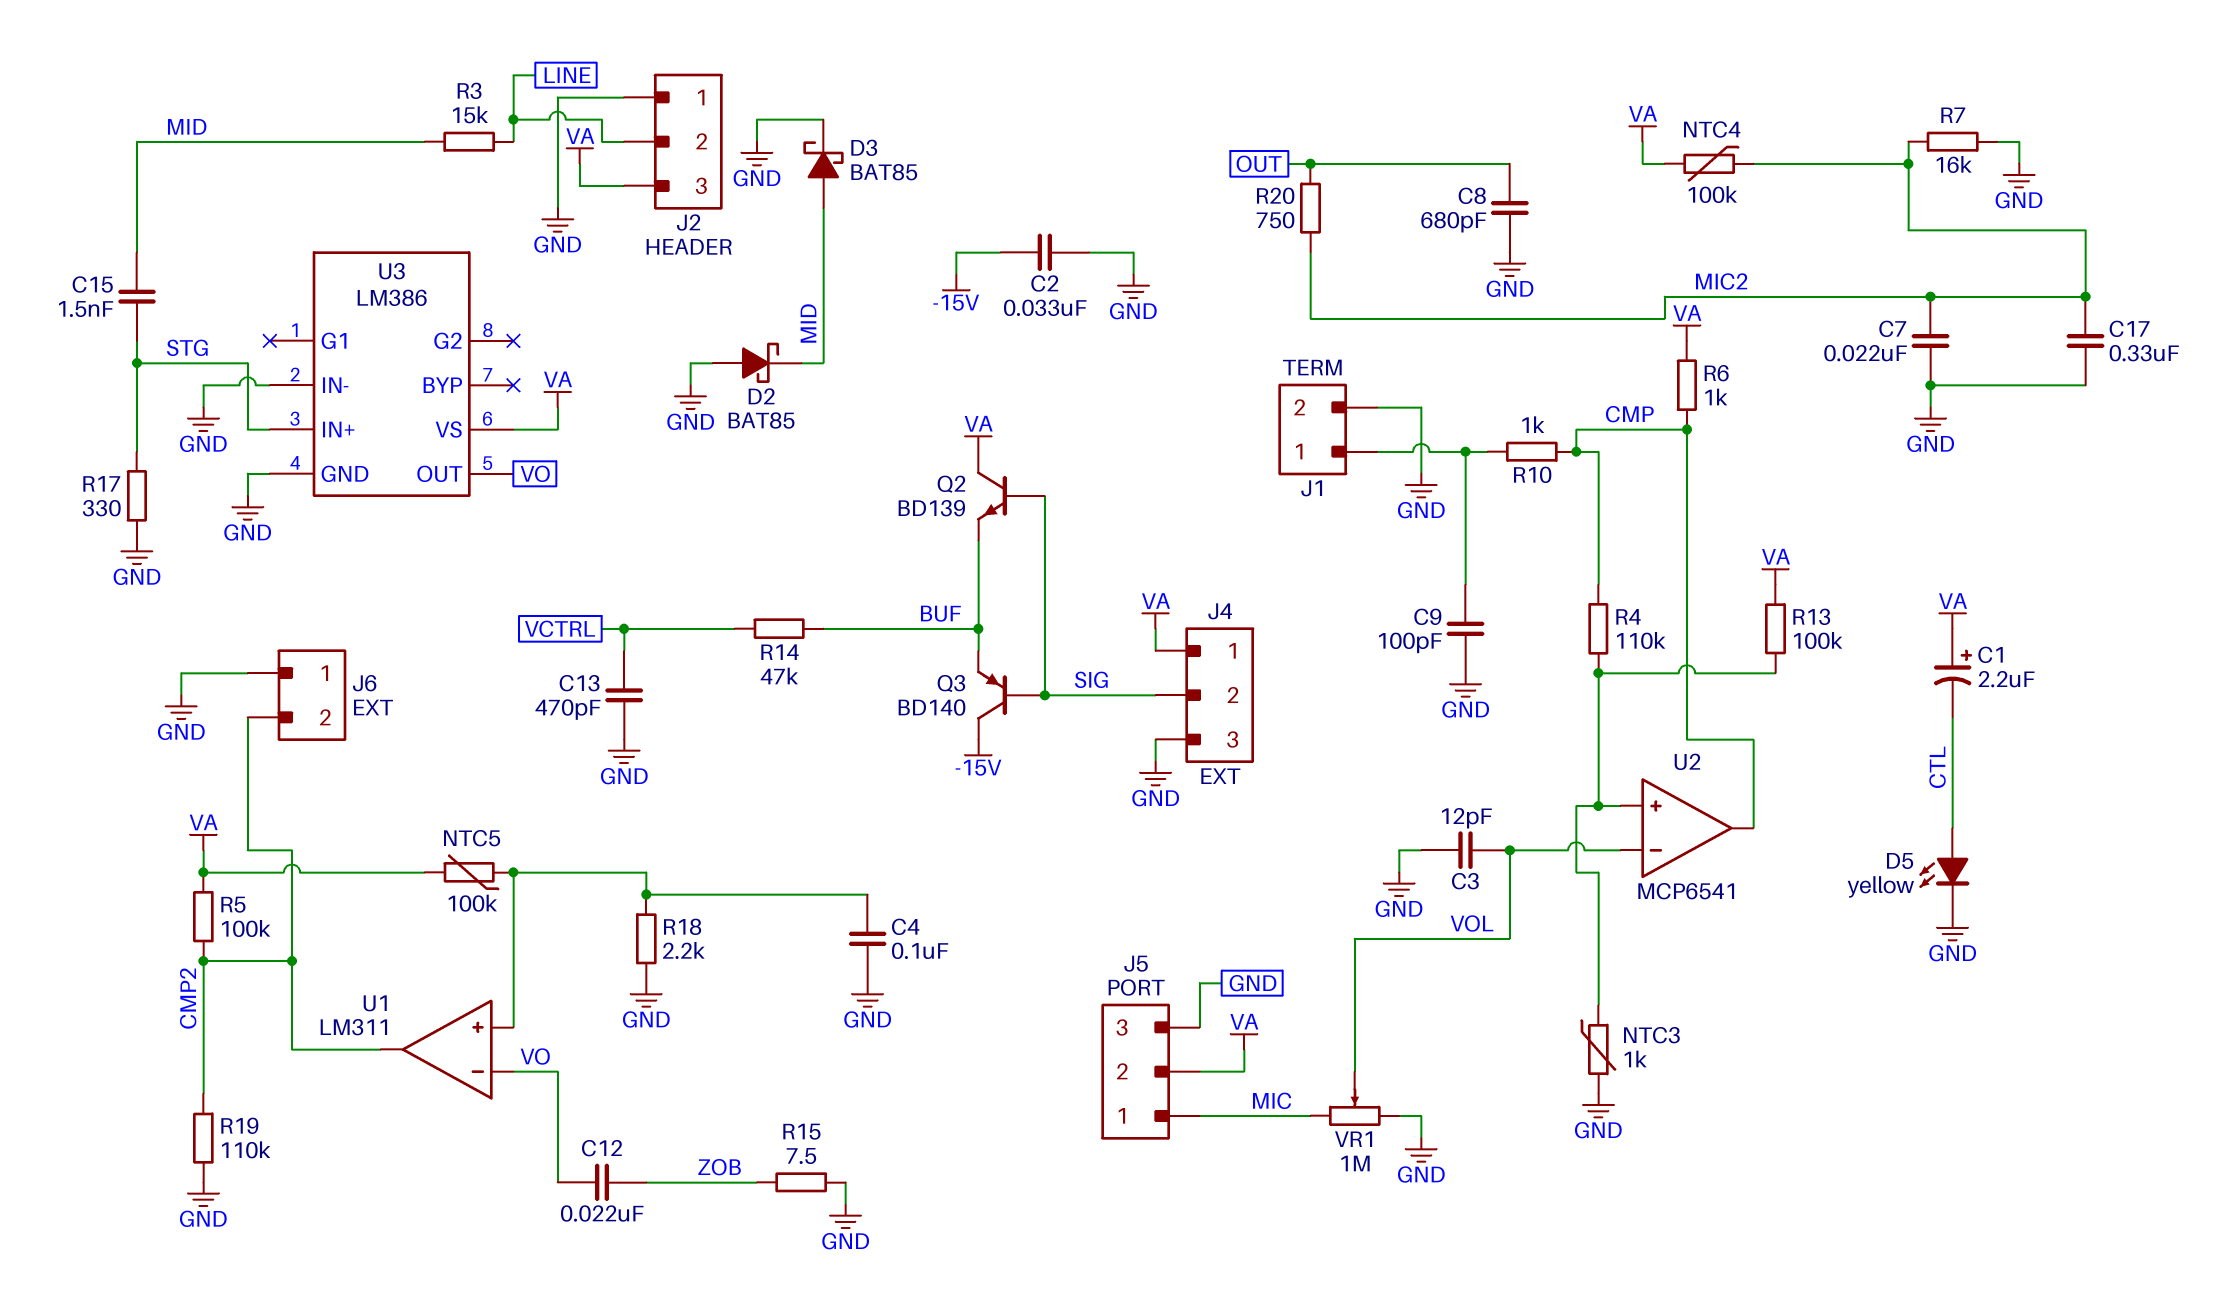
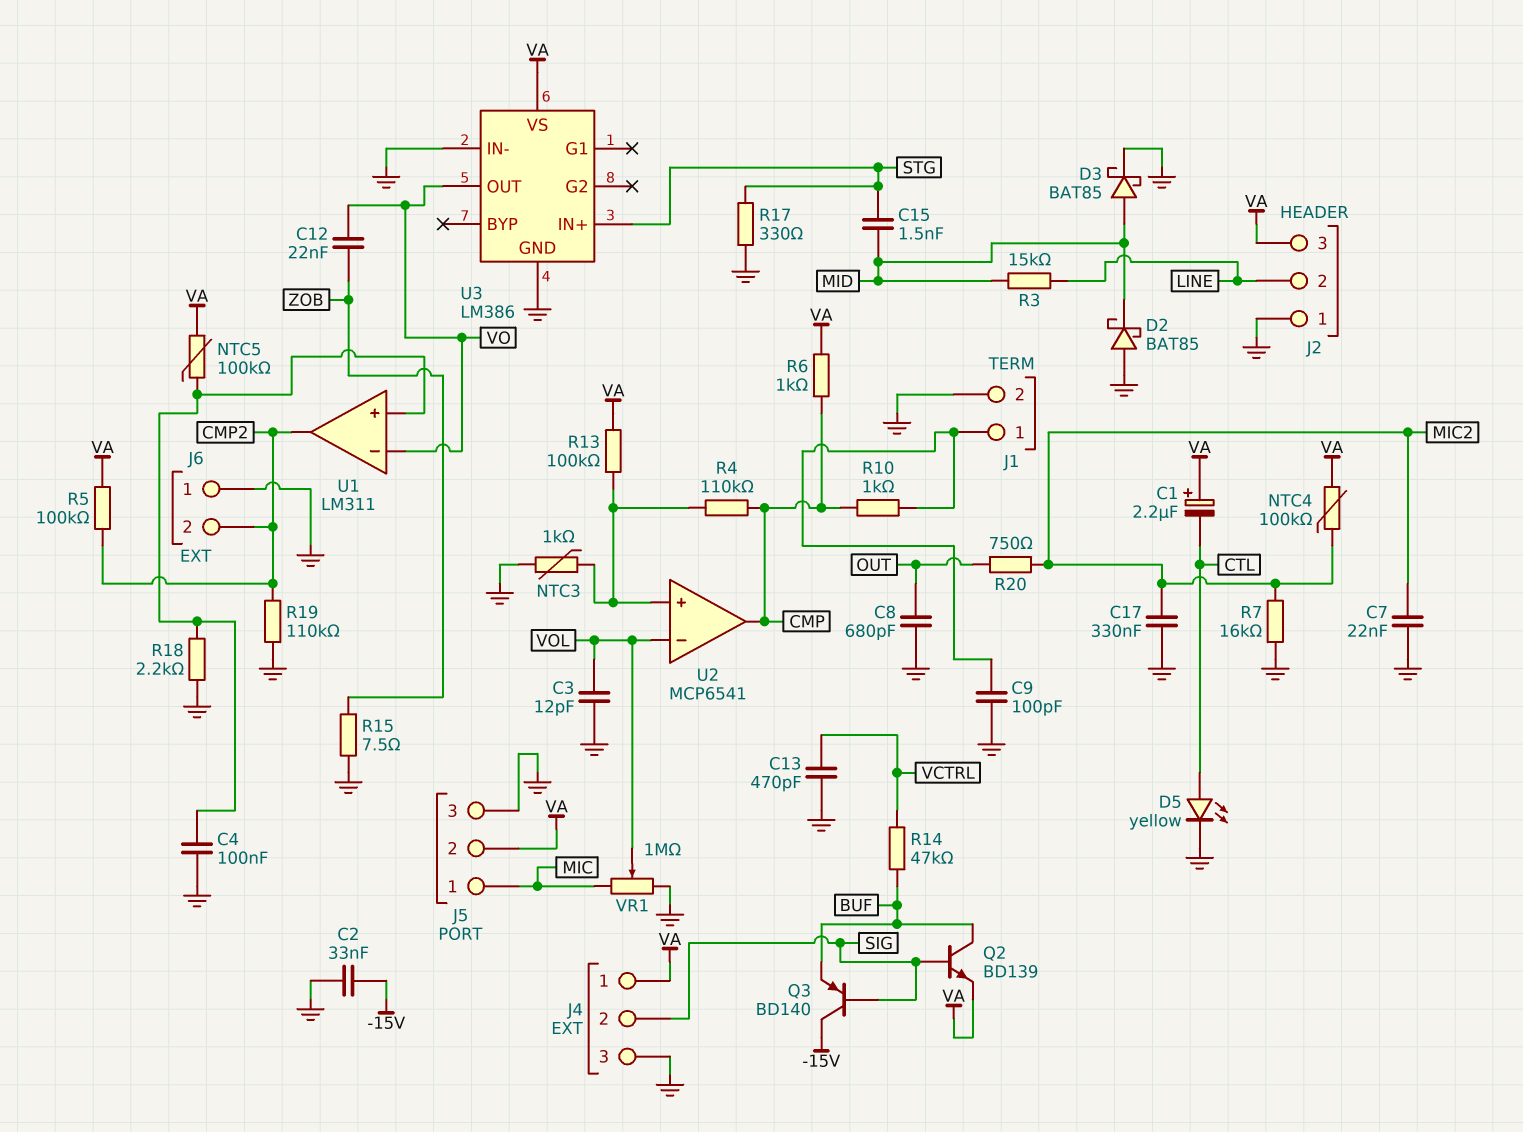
Q2: NPN BD139 (B SIG, C VA, E BUF) -> NPN BD139 (B SIG, C BUF, E VA)

